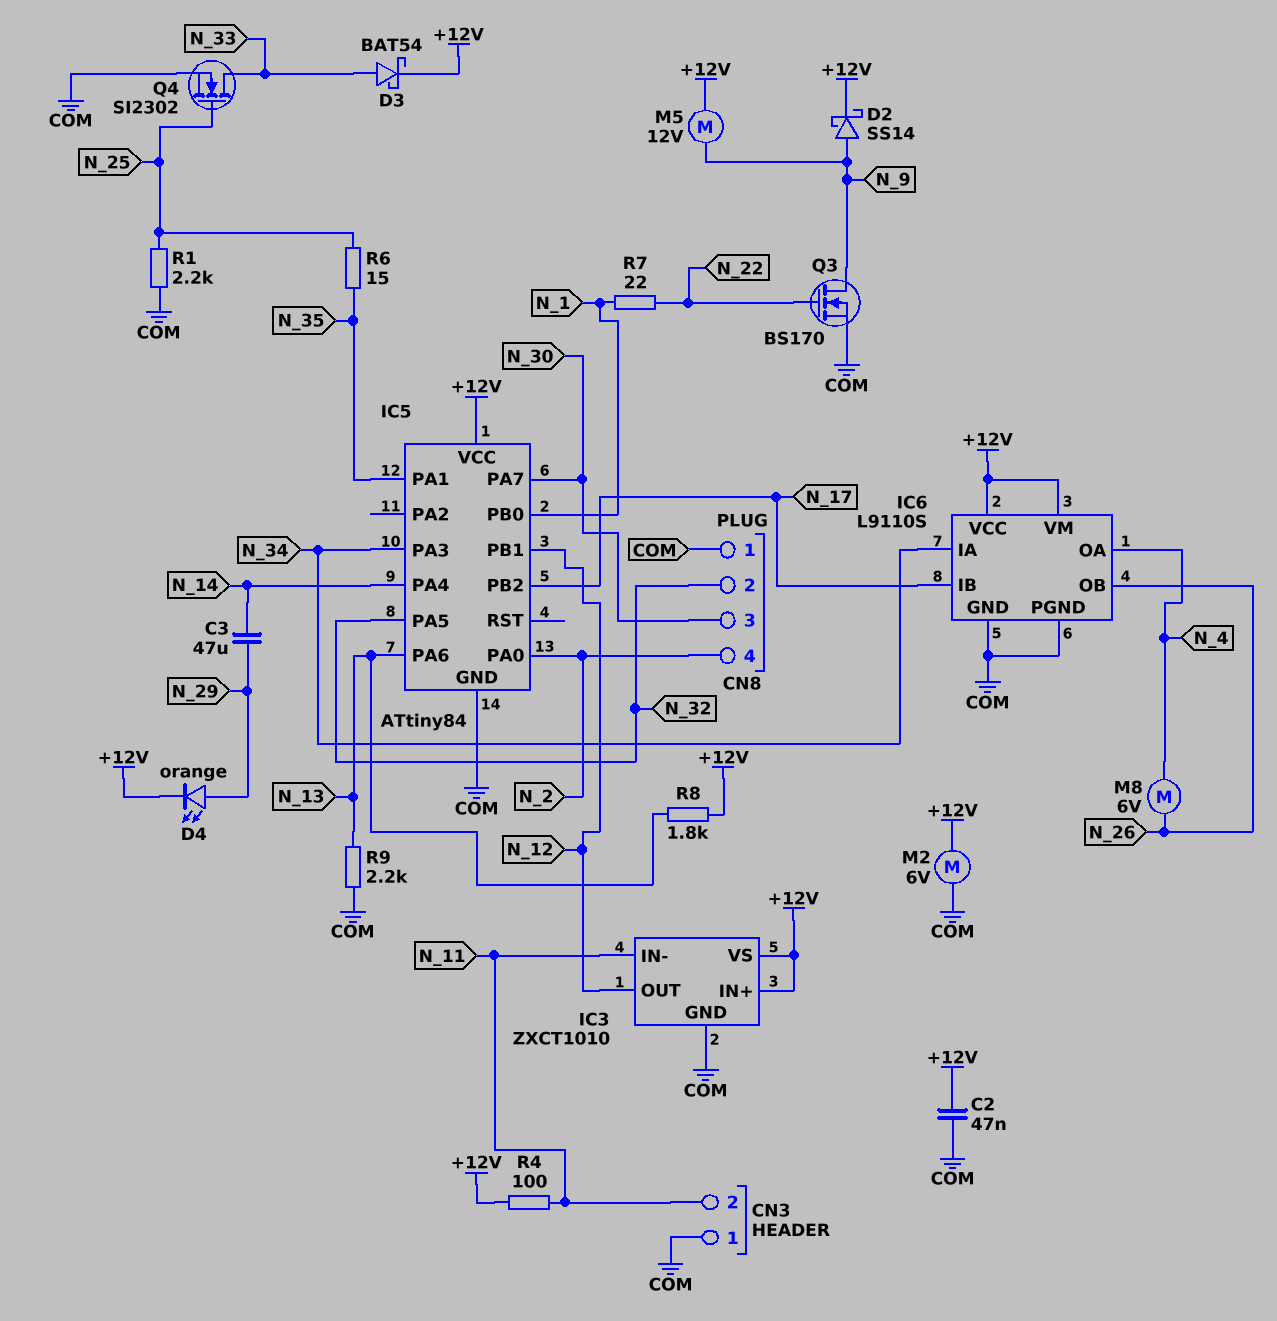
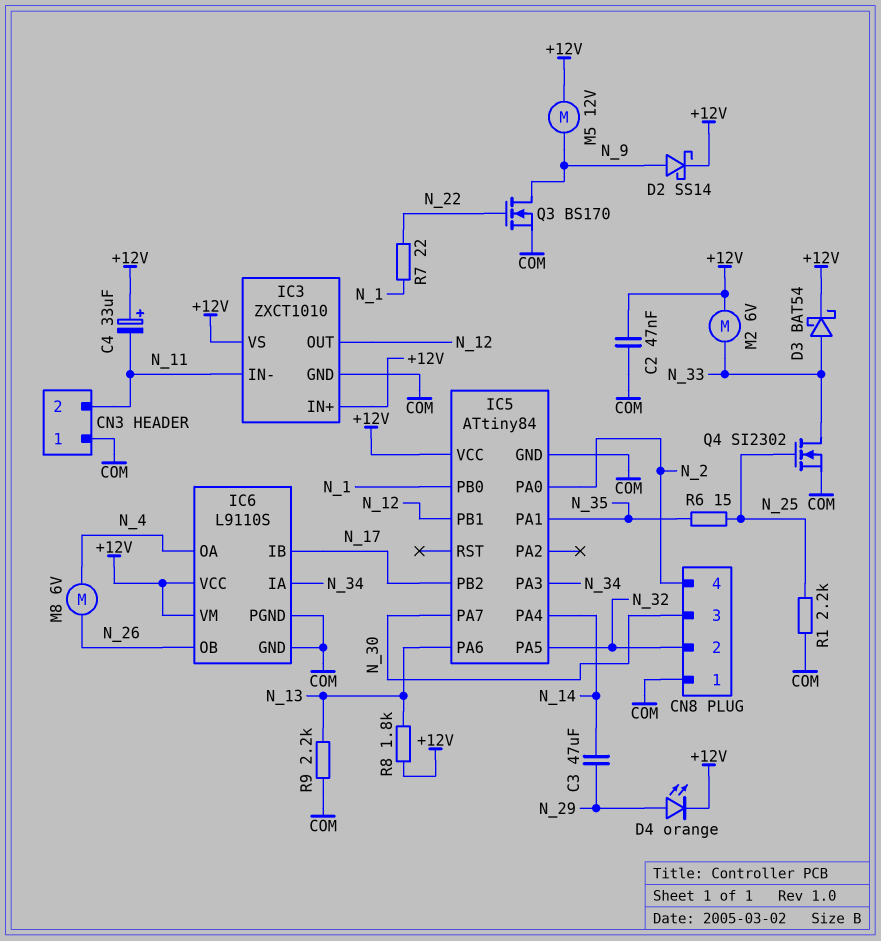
C4: none -> 33uF (plus +12V, minus N_11)
M2: motor 6V (+12V, COM) -> motor 6V (+12V, N_33)
R4: 100 (+12V, N_11) -> none

